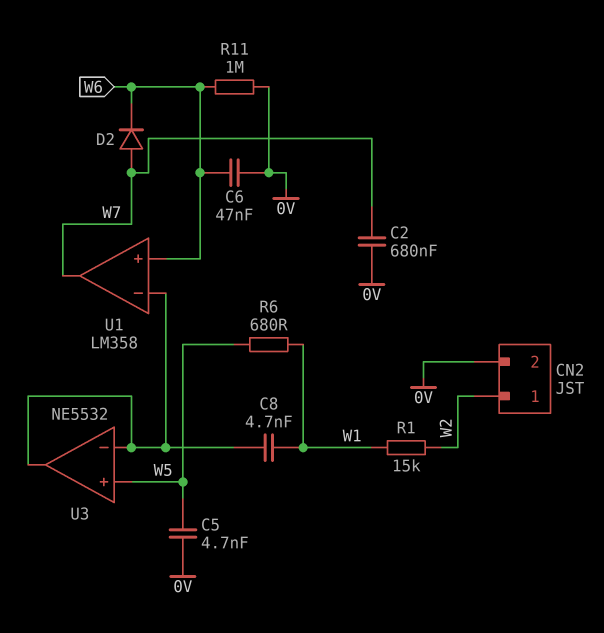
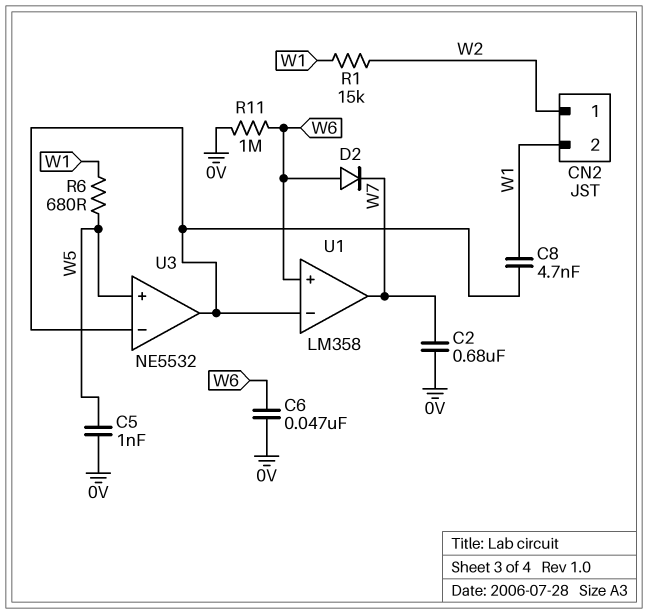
C5: 4.7nF (0V, W5) -> 1nF (0V, W5)
CN2 pin 2: 0V -> W1
D2: diode (A W7, K W6) -> diode (A W6, K W7)

